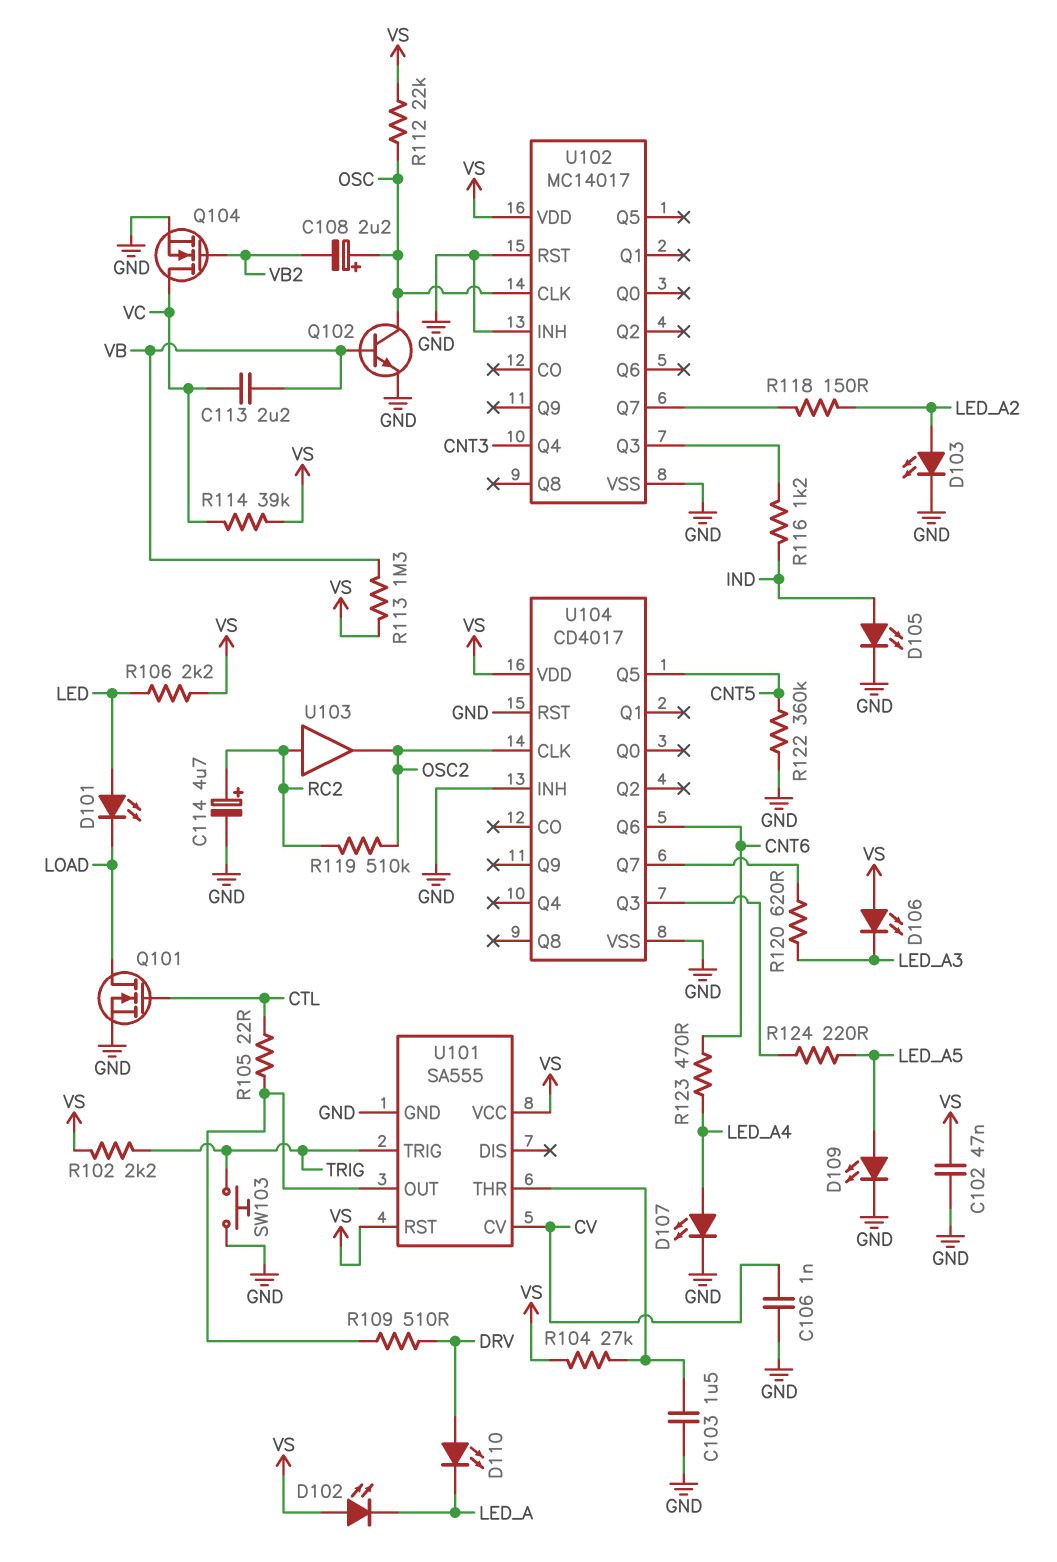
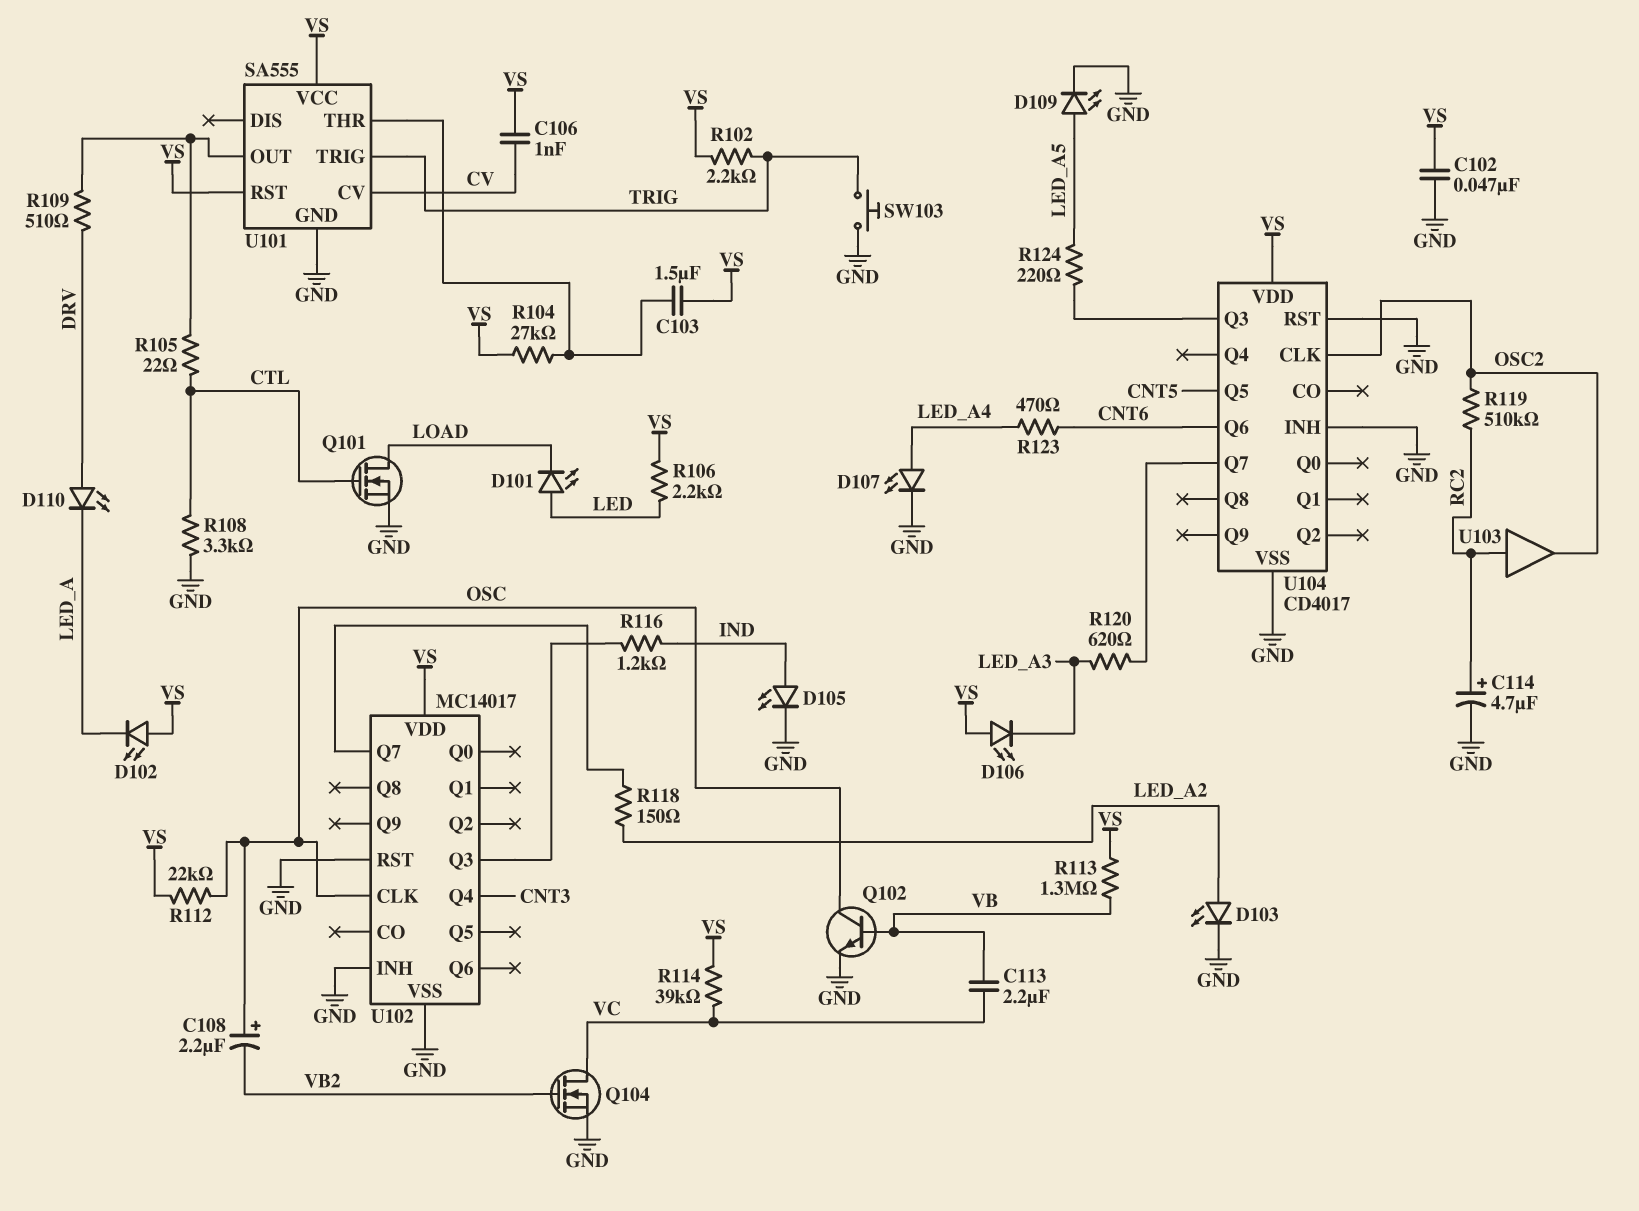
C103: 1.5uF (GND, U101/THR) -> 1.5uF (U101/THR, VS)
C106: 1nF (CV, GND) -> 1nF (CV, VS)
R108: none -> 3.3k (CTL, GND)
R122: 360k (CNT5, GND) -> none

